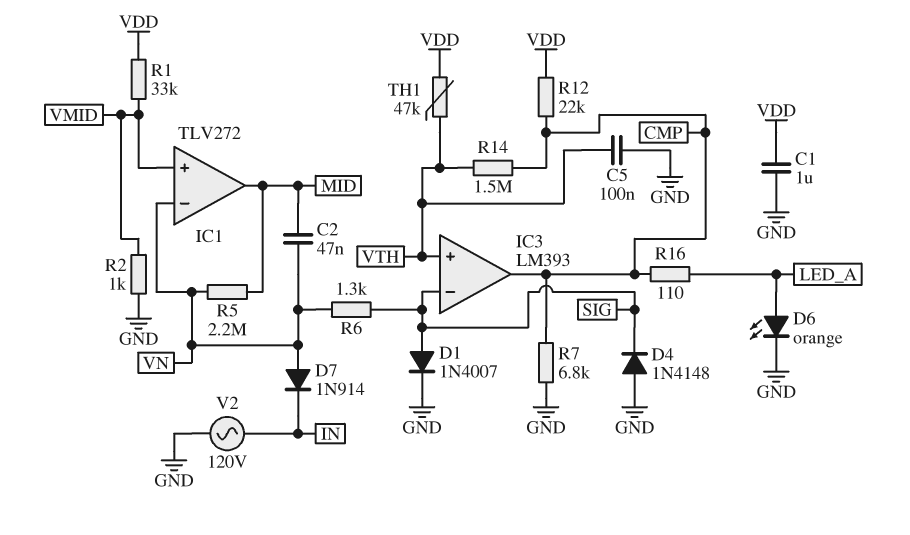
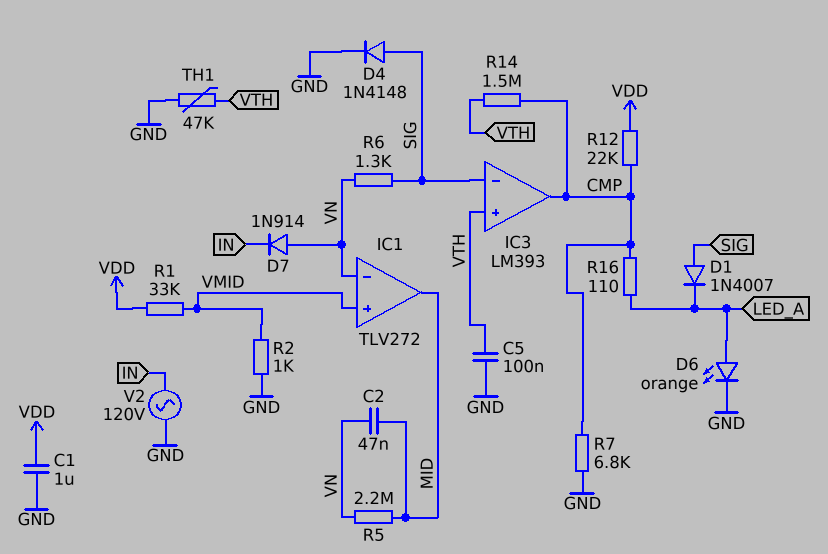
D1: diode 1N4007 (A SIG, K GND) -> diode 1N4007 (A SIG, K LED_A)
D4: diode 1N4148 (A GND, K SIG) -> diode 1N4148 (A SIG, K GND)
TH1: 47k (VDD, VTH) -> 47k (GND, VTH)

